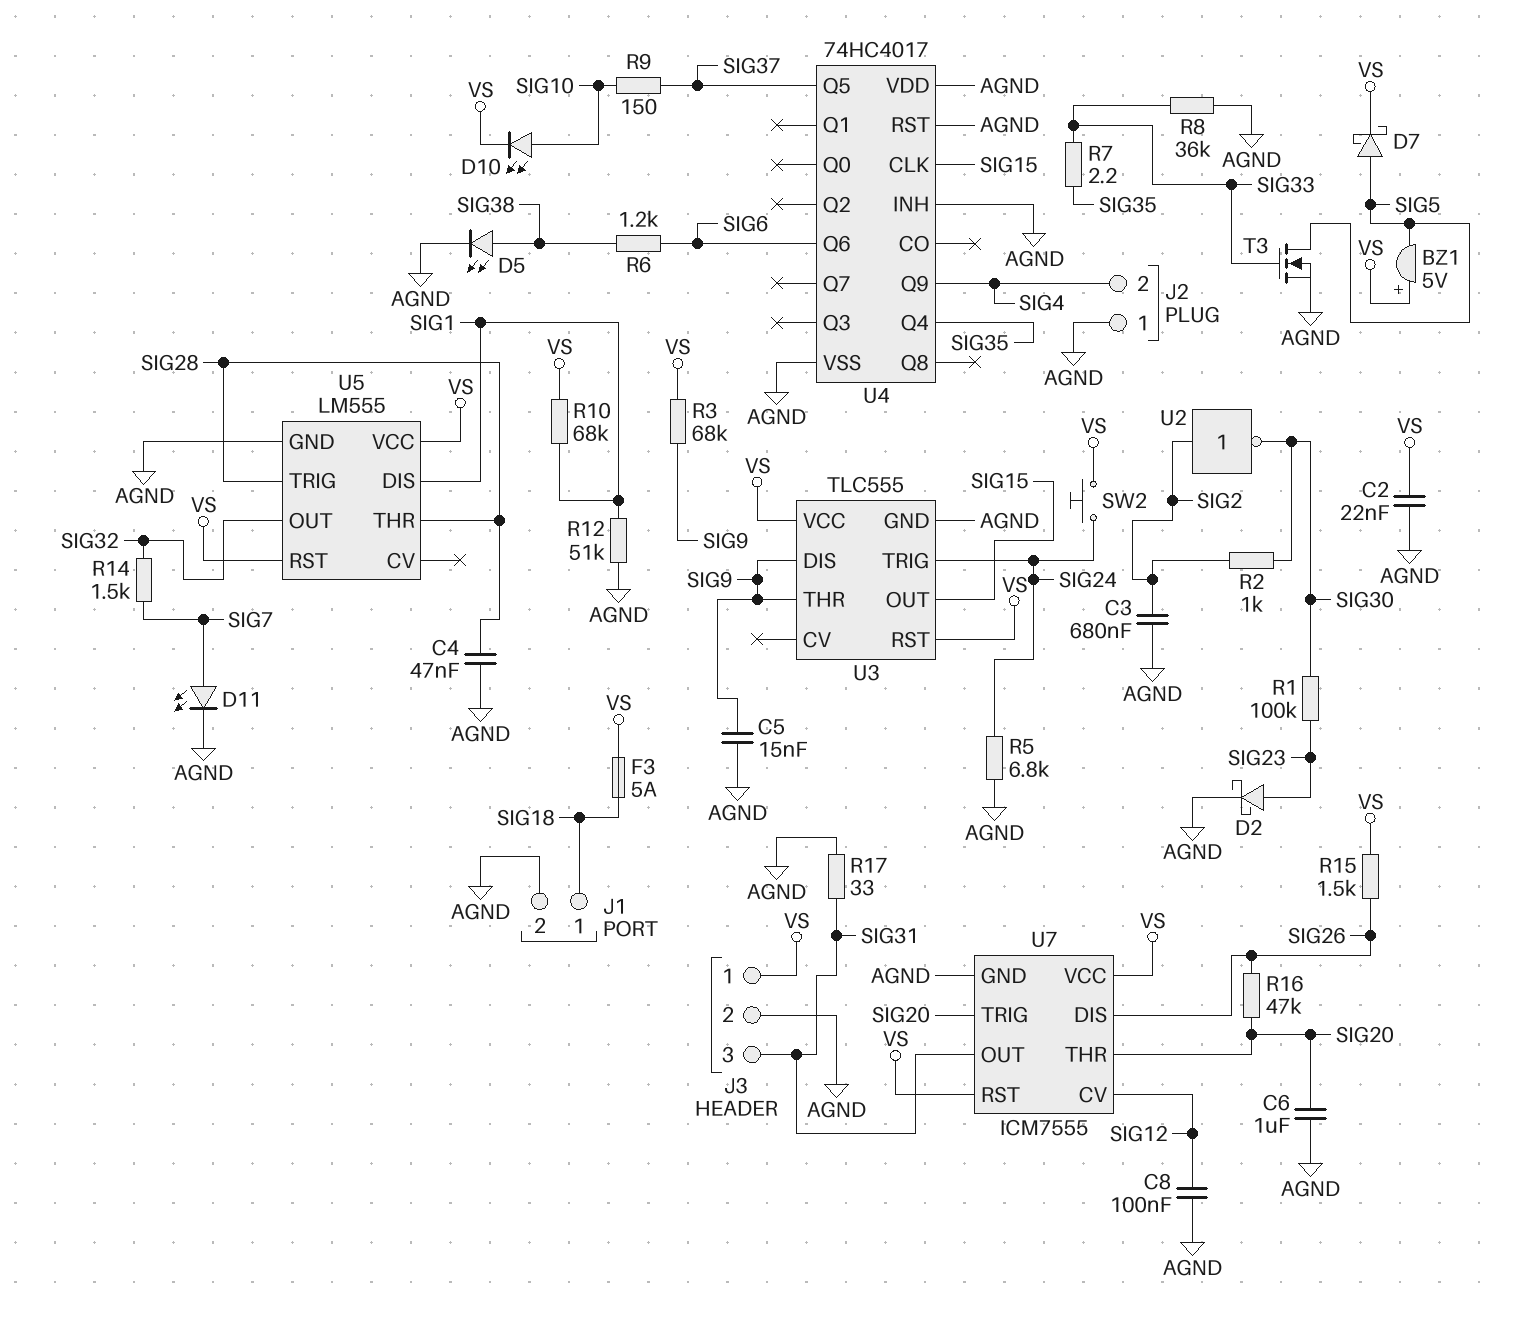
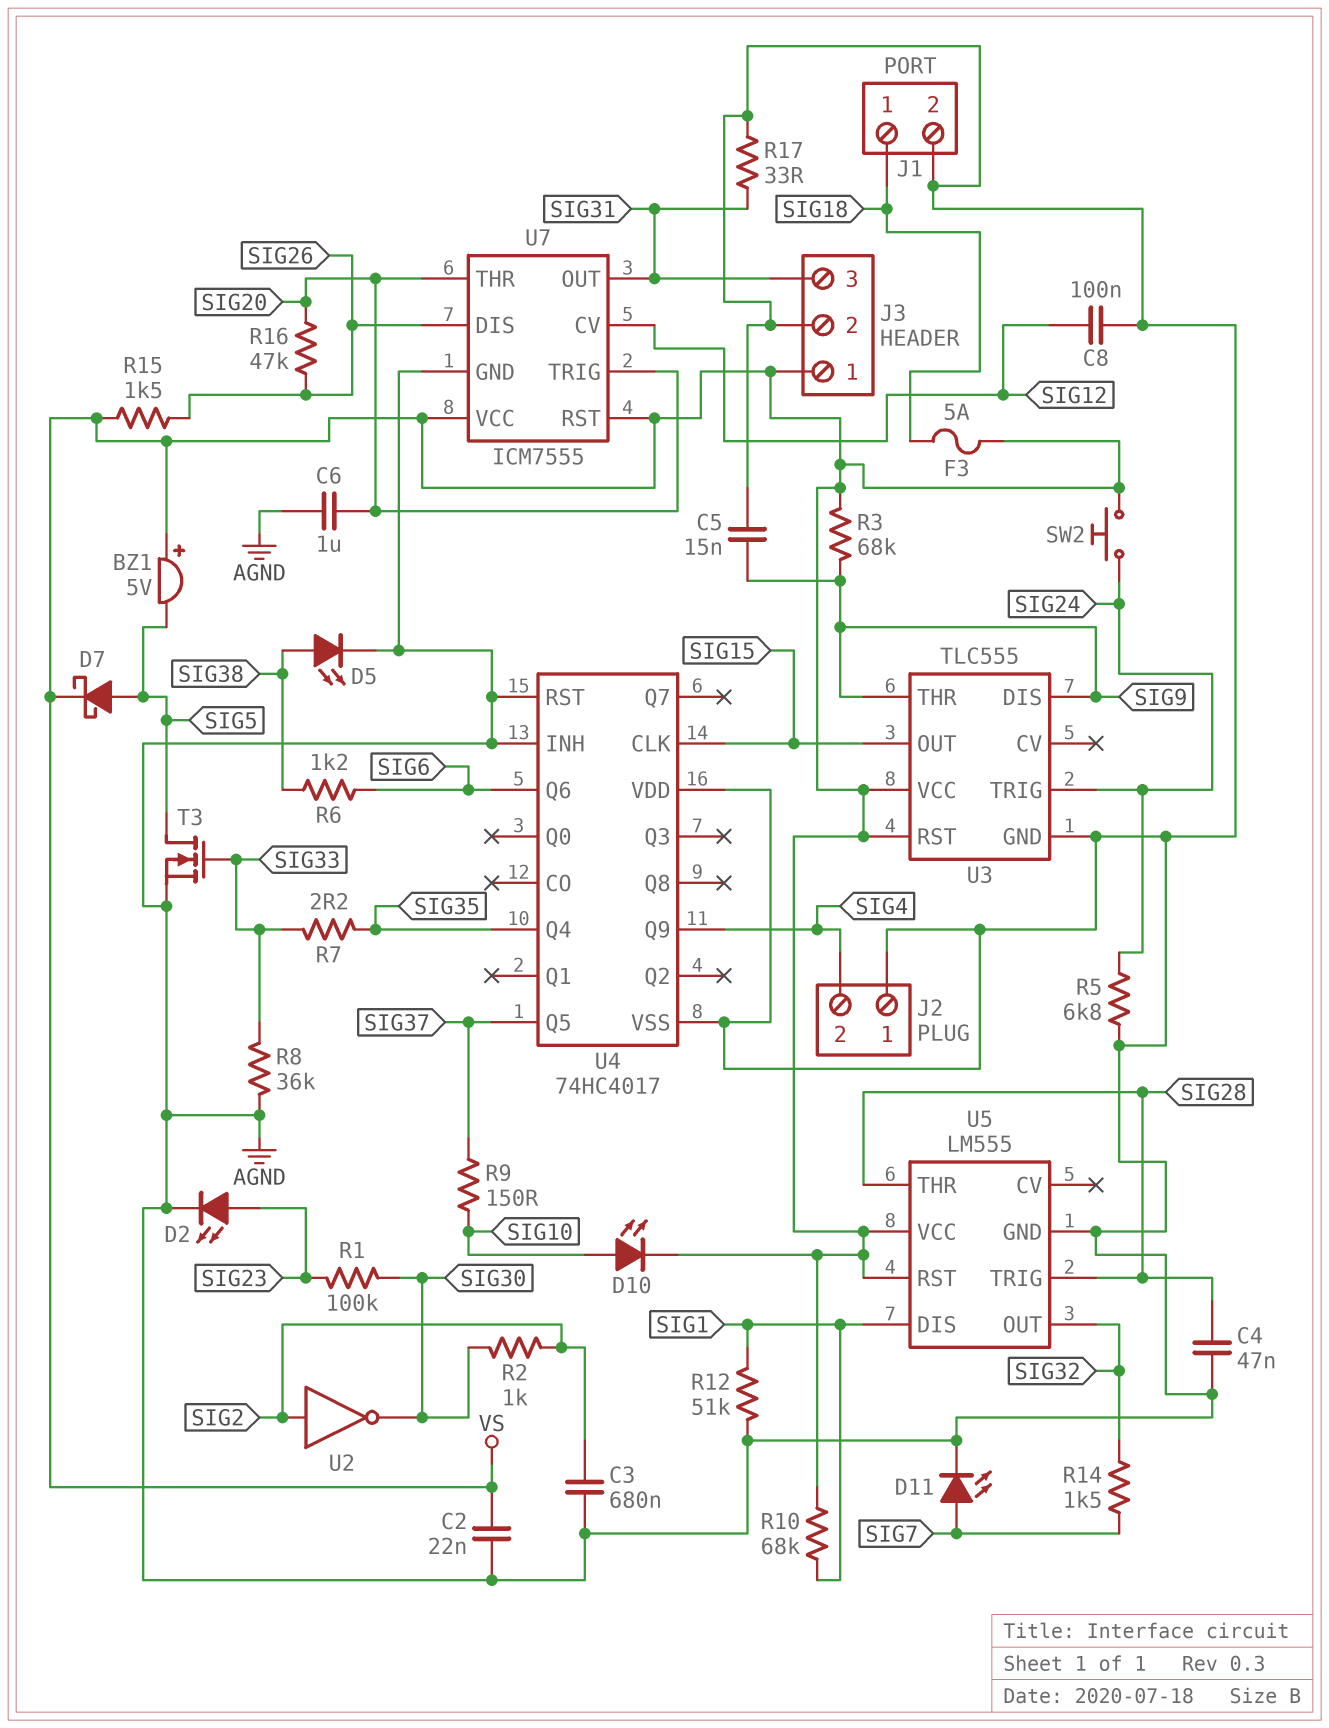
D2: schottky (A SIG23, K AGND) -> LED (A SIG23, K AGND)

